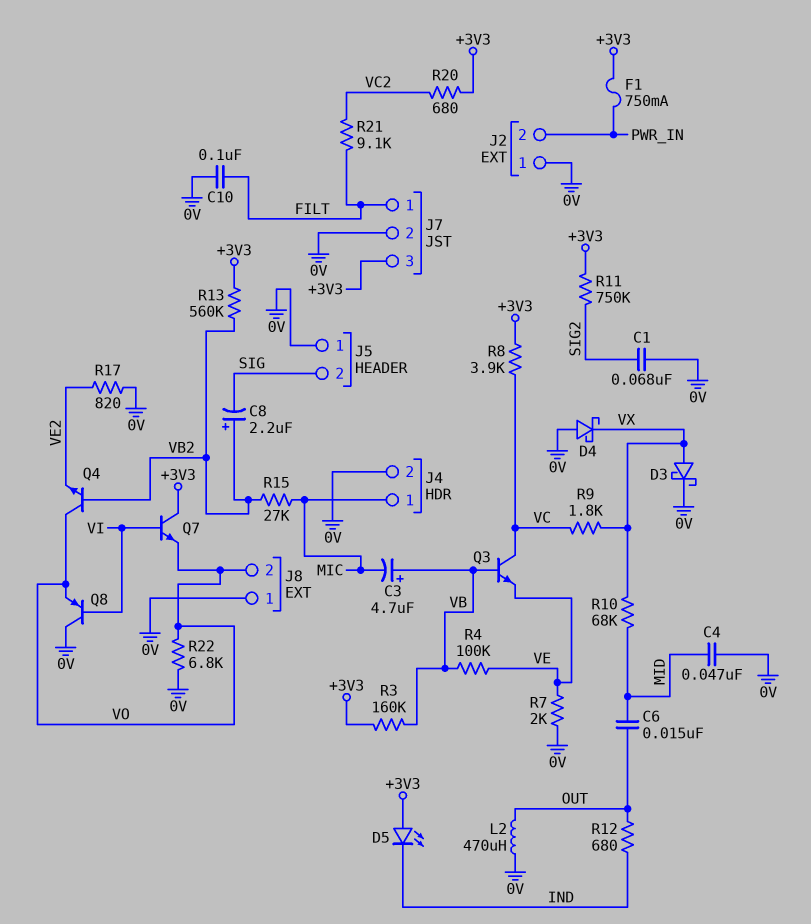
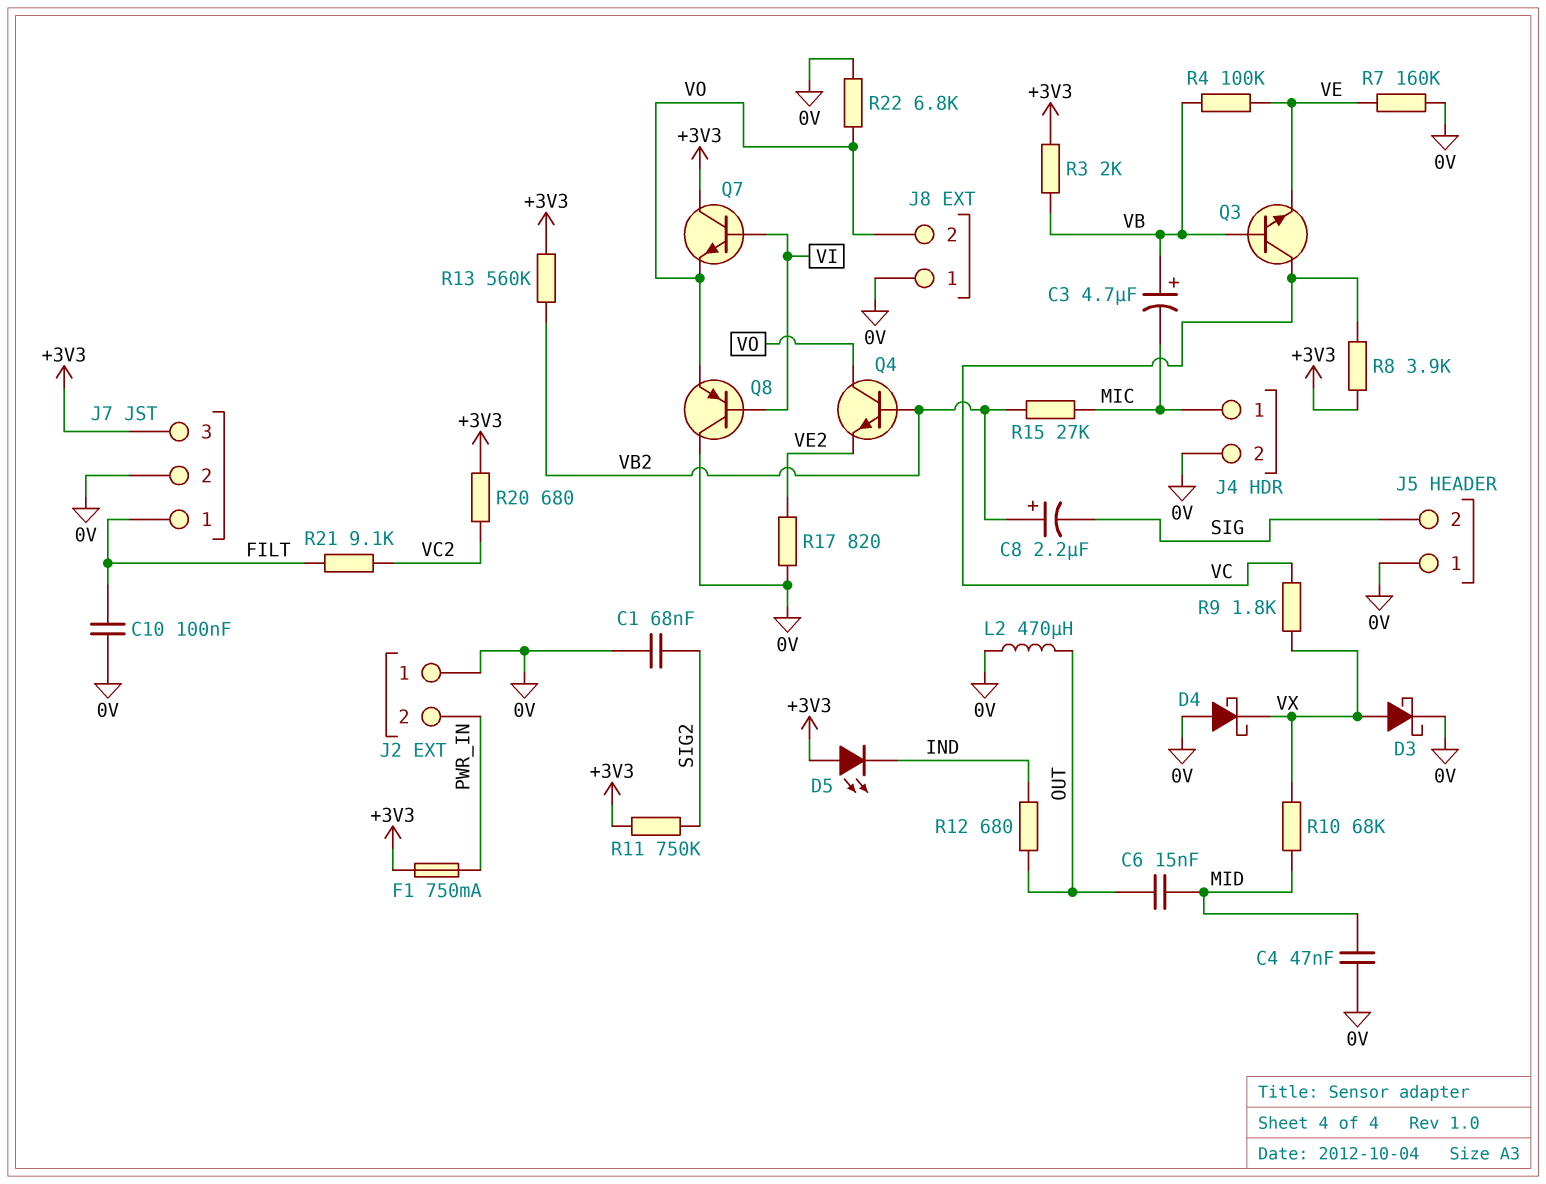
R3: 160k (+3V3, VB) -> 2k (+3V3, VB)
R7: 2k (0V, VE) -> 160k (0V, VE)

